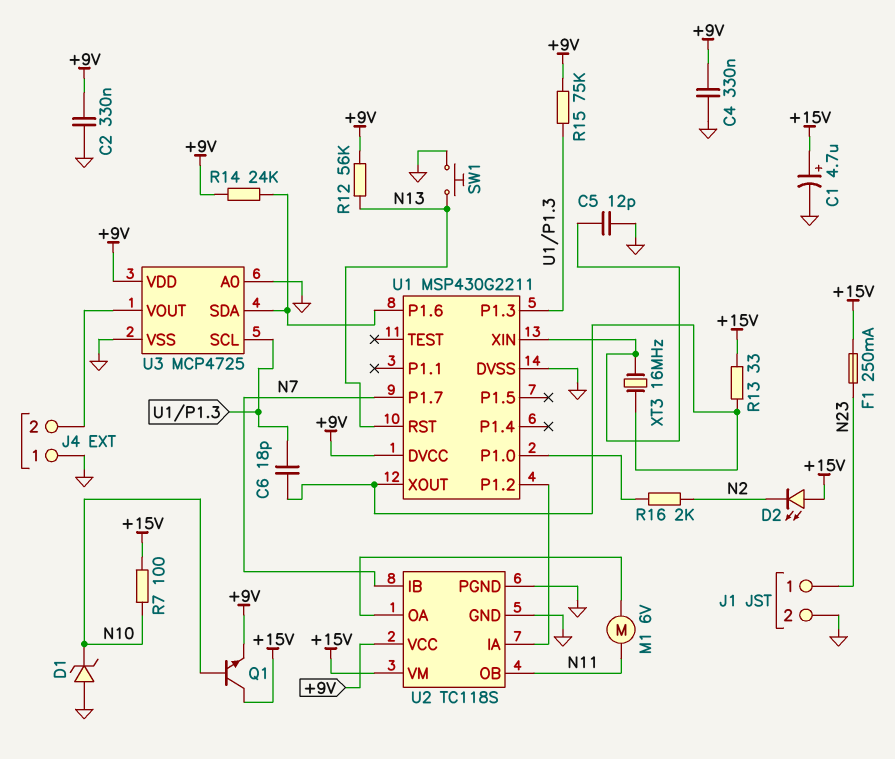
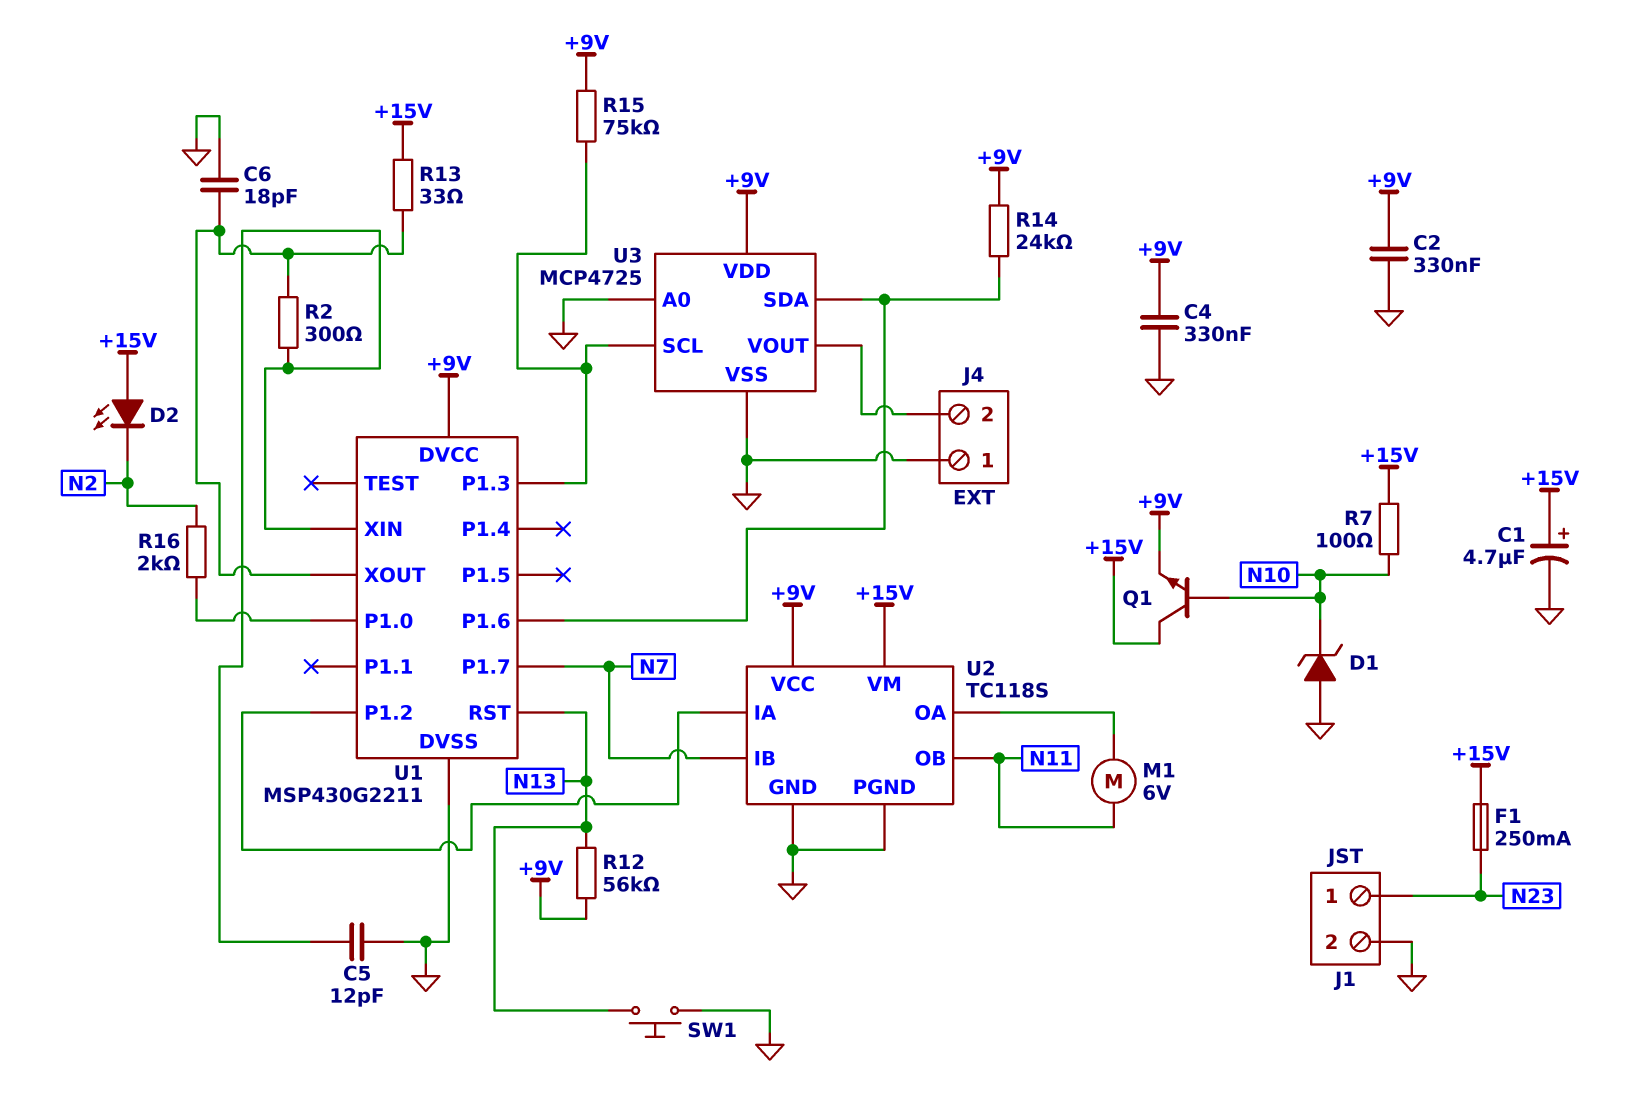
C6: 18pF (U1/P1.3, U1/XOUT) -> 18pF (GND, U1/XOUT)
R2: none -> 300 (U1/XIN, U1/XOUT)
XT3: 16MHz (U1/XIN, U1/XOUT) -> none

